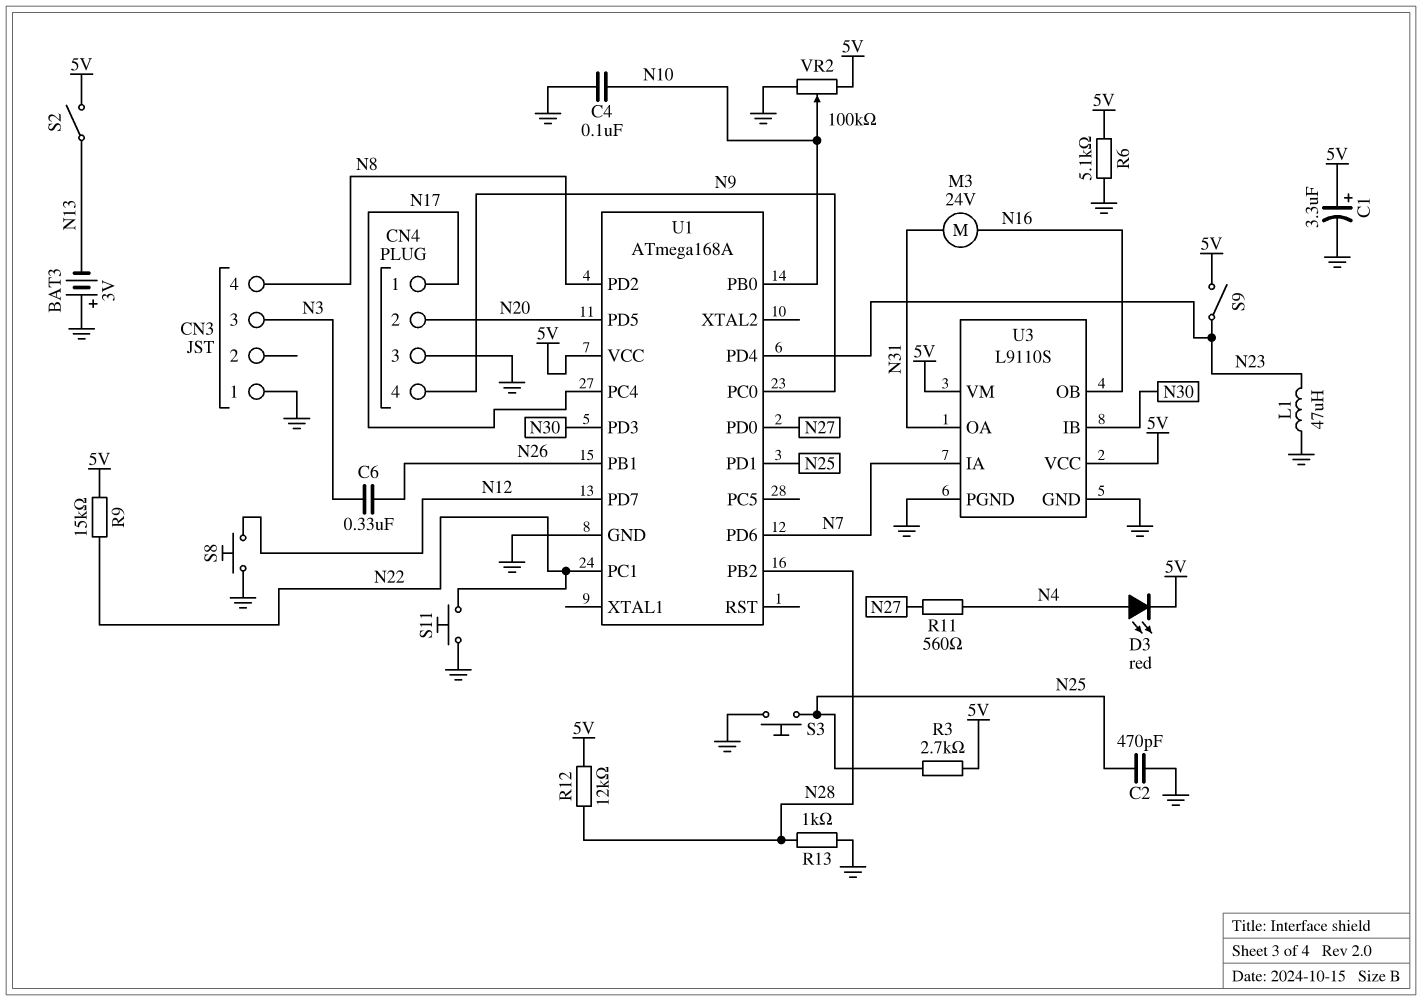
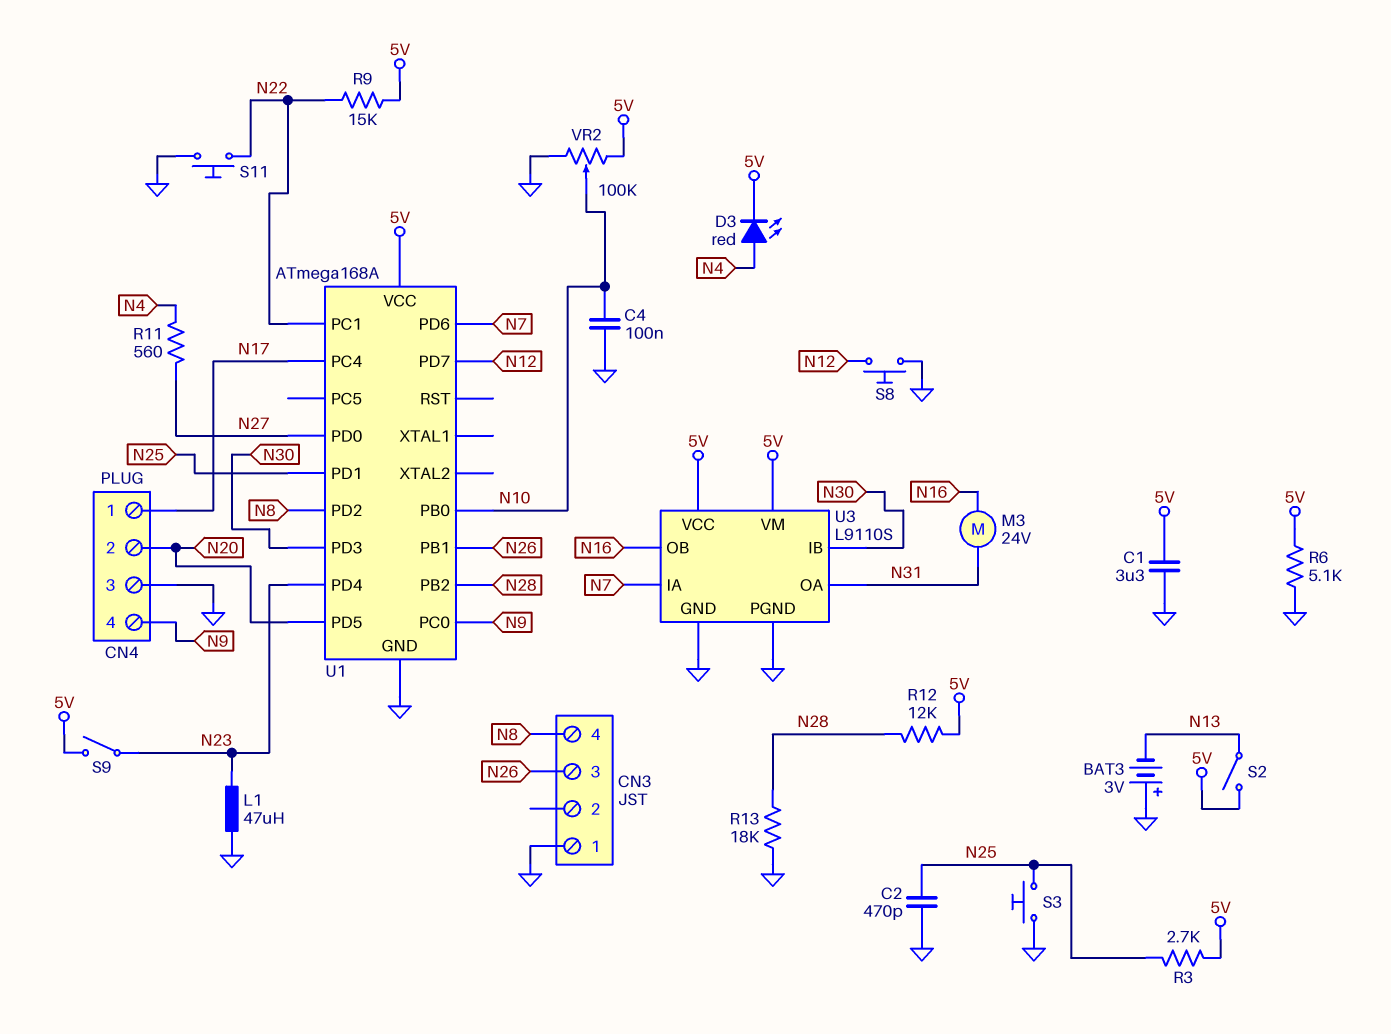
C1: 3.3uF (plus 5V, minus GND) -> 3.3uF (5V, GND)
C6: 330nF (N3, N26) -> none
CN3 pin 3: N3 -> N26
R13: 1k (GND, N28) -> 18k (GND, N28)

